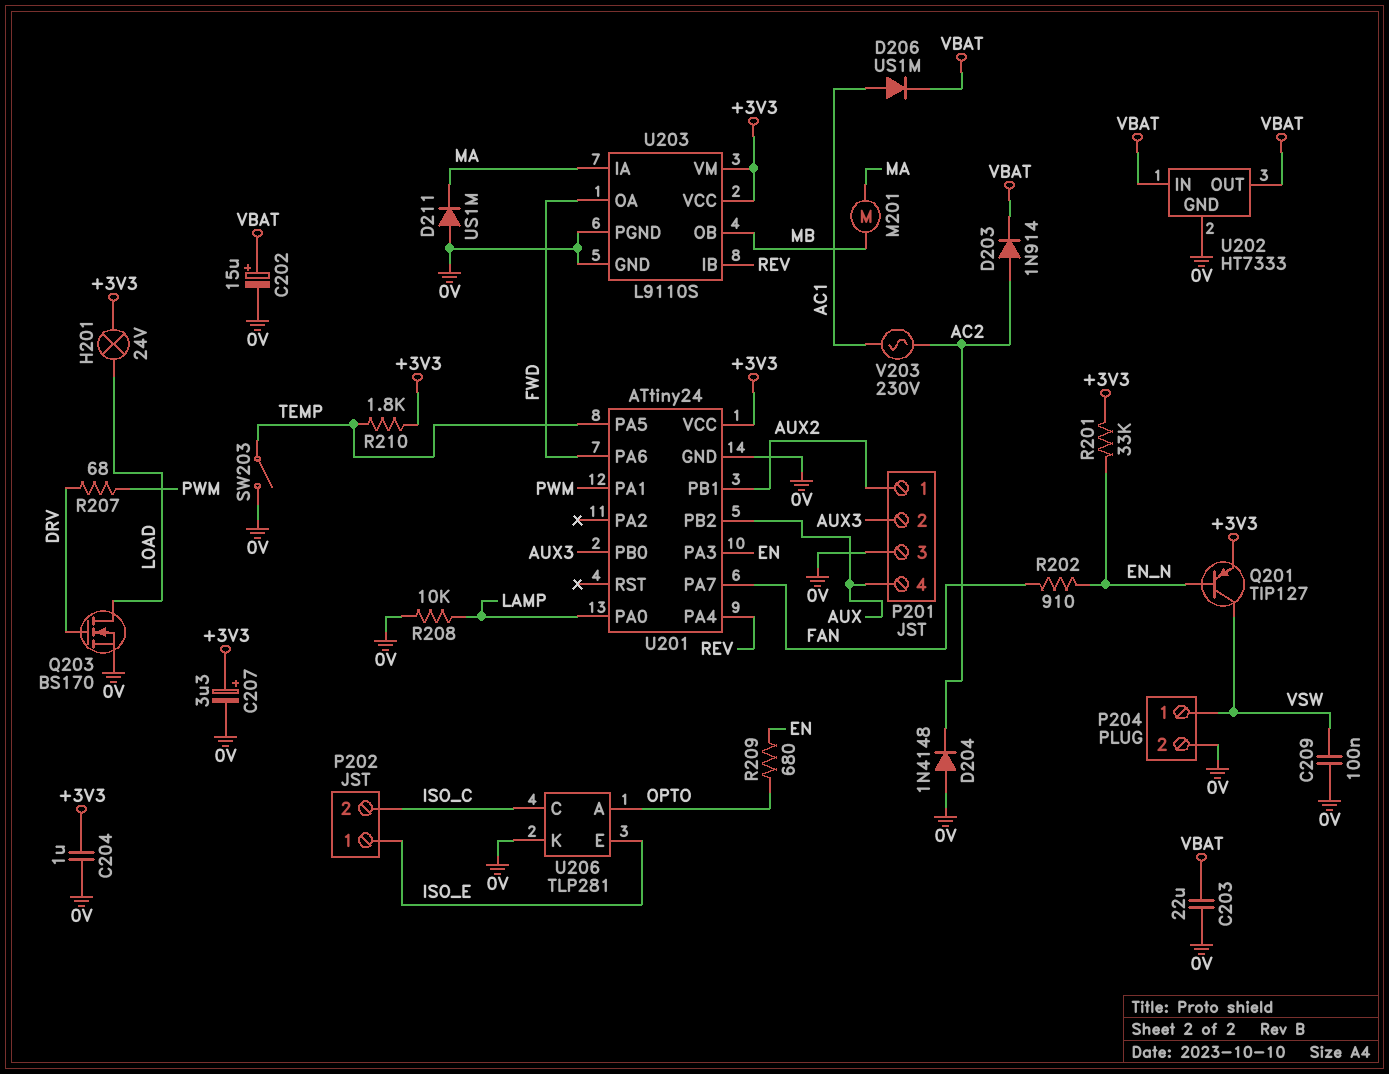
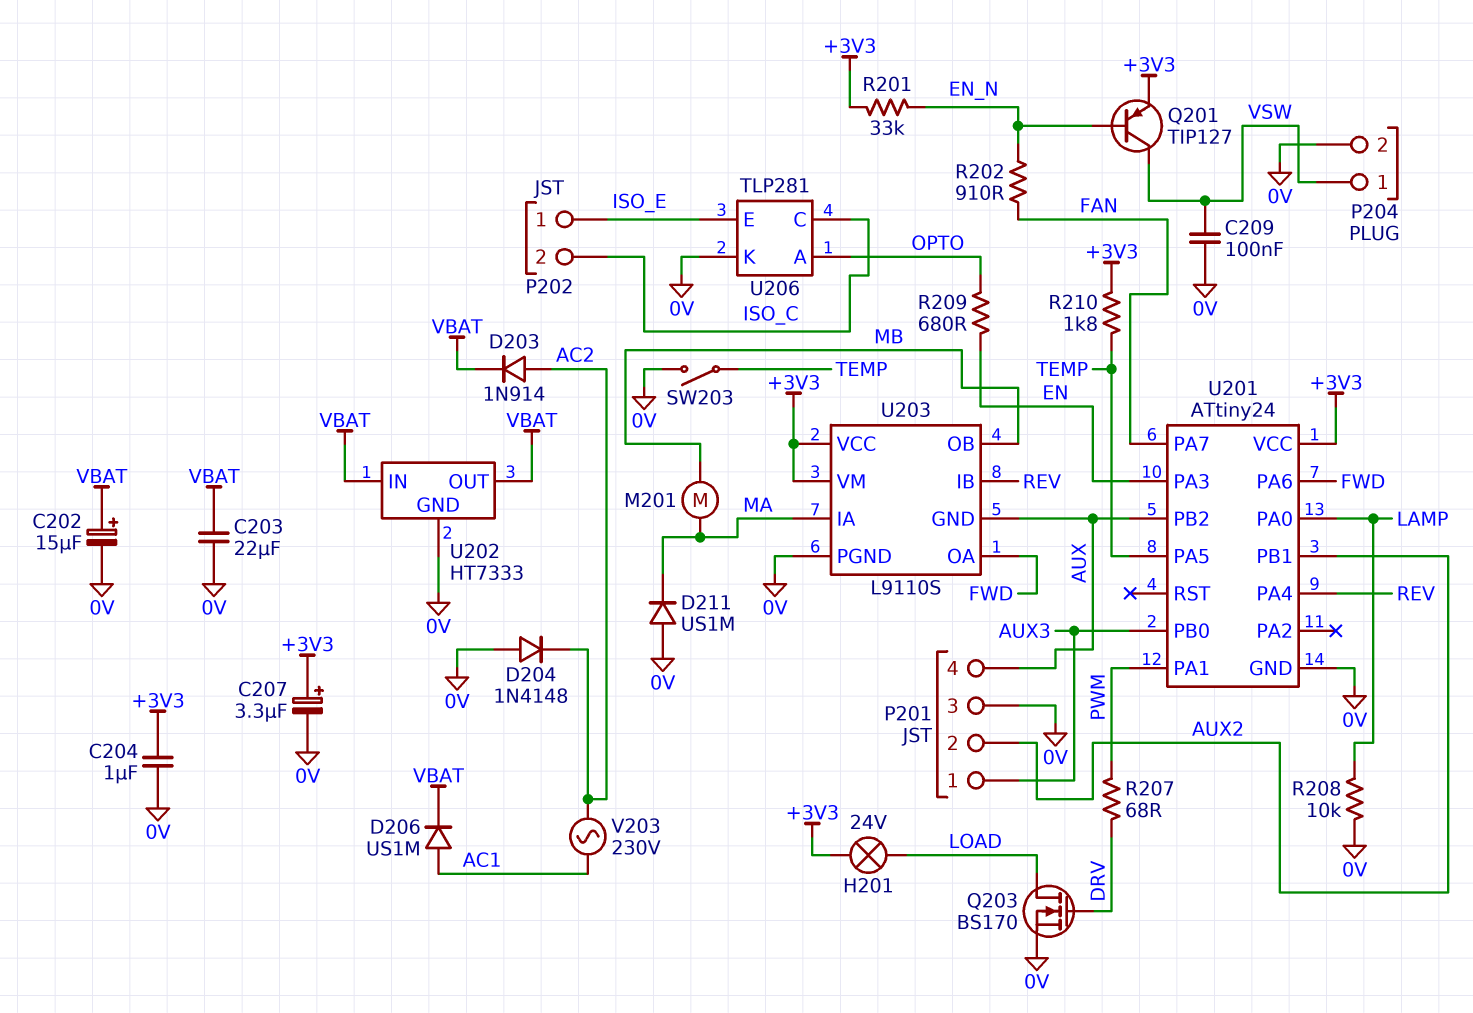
P201 pin 1: AUX2 -> AUX3
P201 pin 2: AUX3 -> AUX2
U203 pin GND: 0V -> AUX

